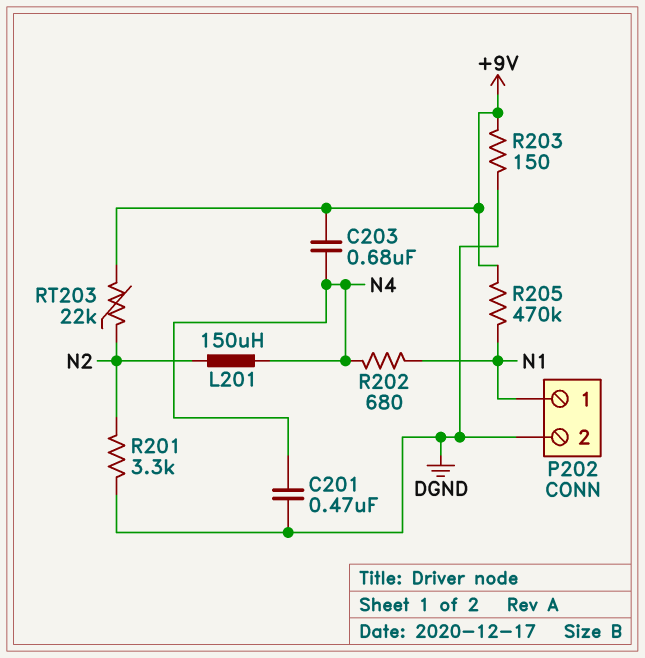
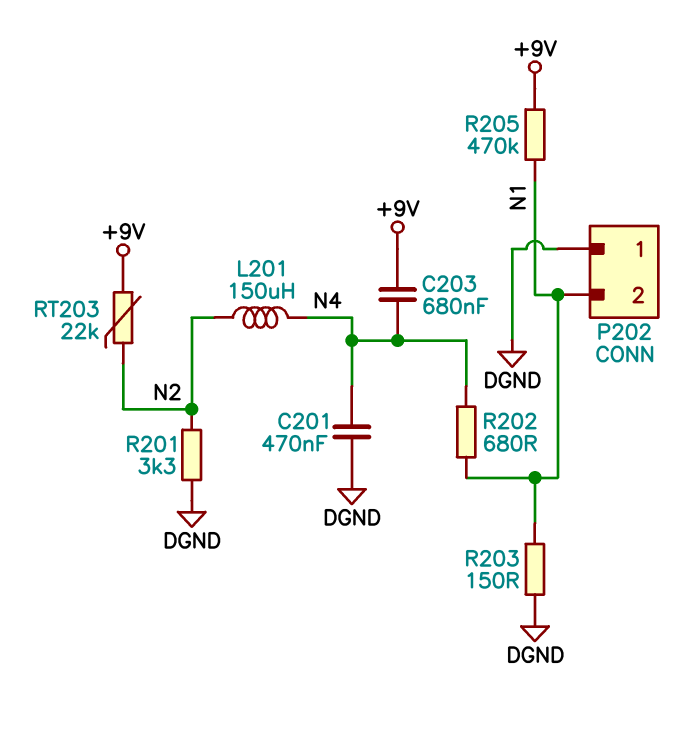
P202 pin 1: N1 -> DGND
P202 pin 2: DGND -> N1
R203: 150 (+9V, DGND) -> 150 (DGND, N1)

